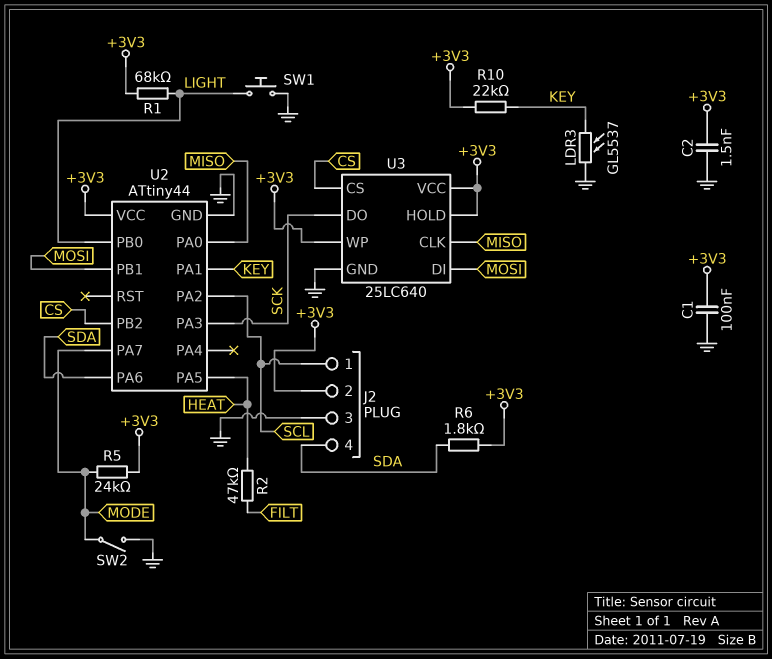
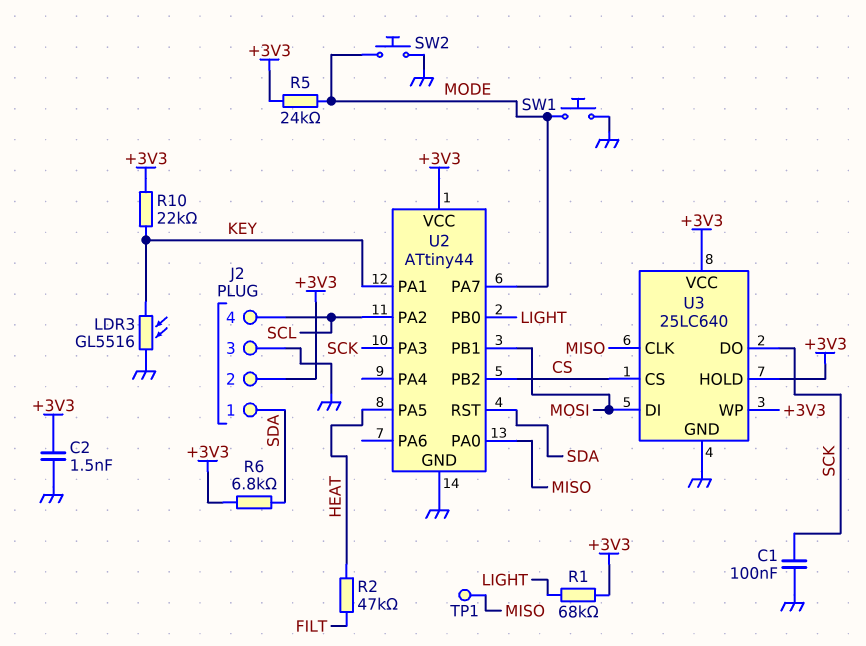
C1: 100nF (+3V3, GND) -> 100nF (GND, SCK)
J2 pin 1: SCL -> SDA
J2 pin 4: SDA -> SCL
LDR3: GL5537 (GND, KEY) -> GL5516 (GND, KEY)
R6: 1.8k (+3V3, SDA) -> 6.8k (+3V3, SDA)
SW1: button (GND, LIGHT) -> button (GND, MODE)
SW2: switch (GND, MODE) -> button (GND, MODE)
TP1: none -> test point (MISO)
U2 pin PA6: SDA -> none
U2 pin RST: none -> SDA

